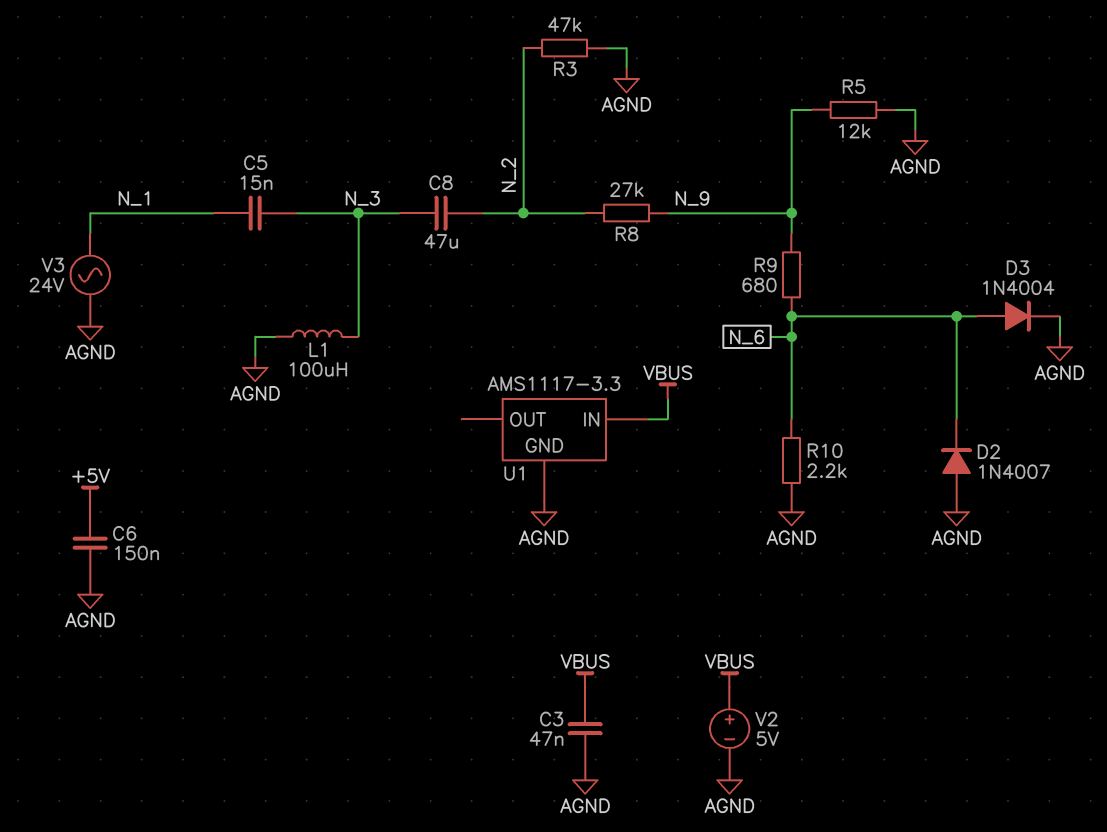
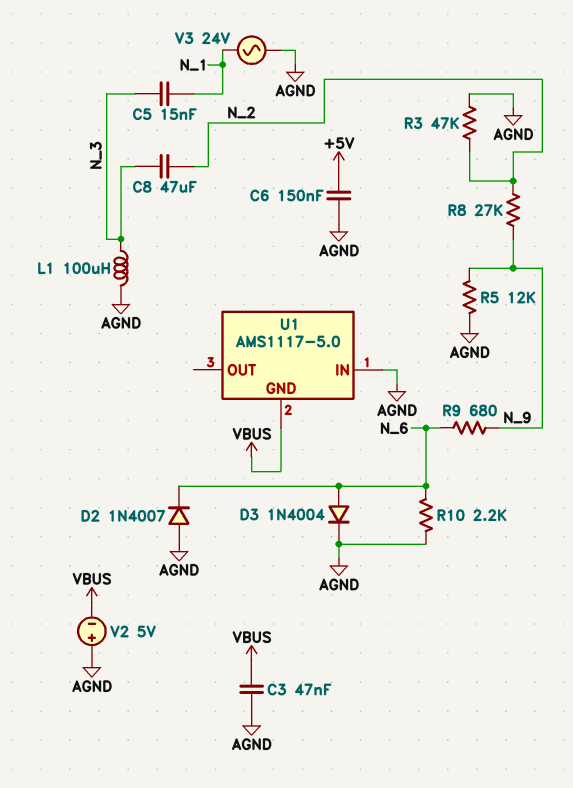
U1: AMS1117-3.3 -> AMS1117-5.0
U1 pin GND: AGND -> VBUS
U1 pin IN: VBUS -> AGND
V2: 5V (plus VBUS, minus AGND) -> 5V (plus AGND, minus VBUS)

